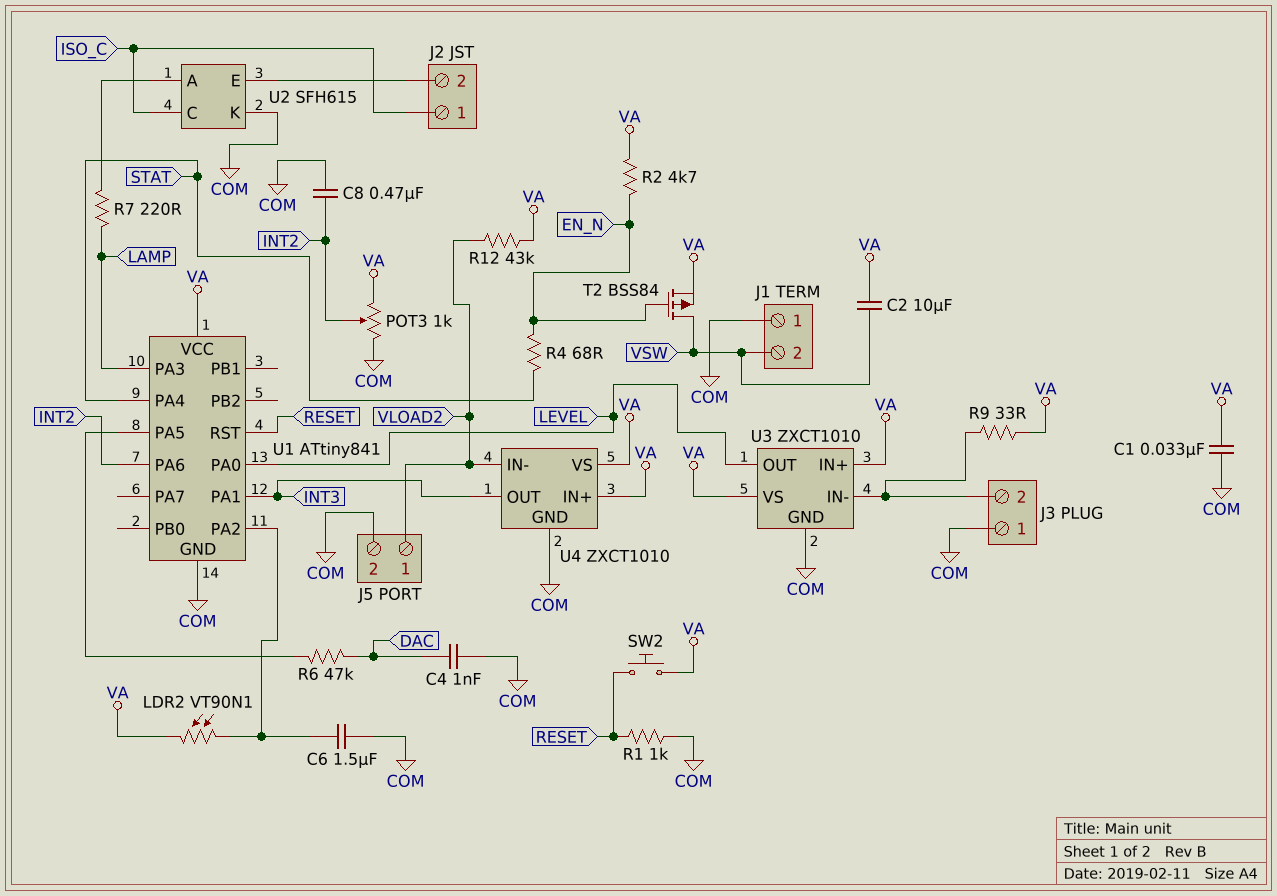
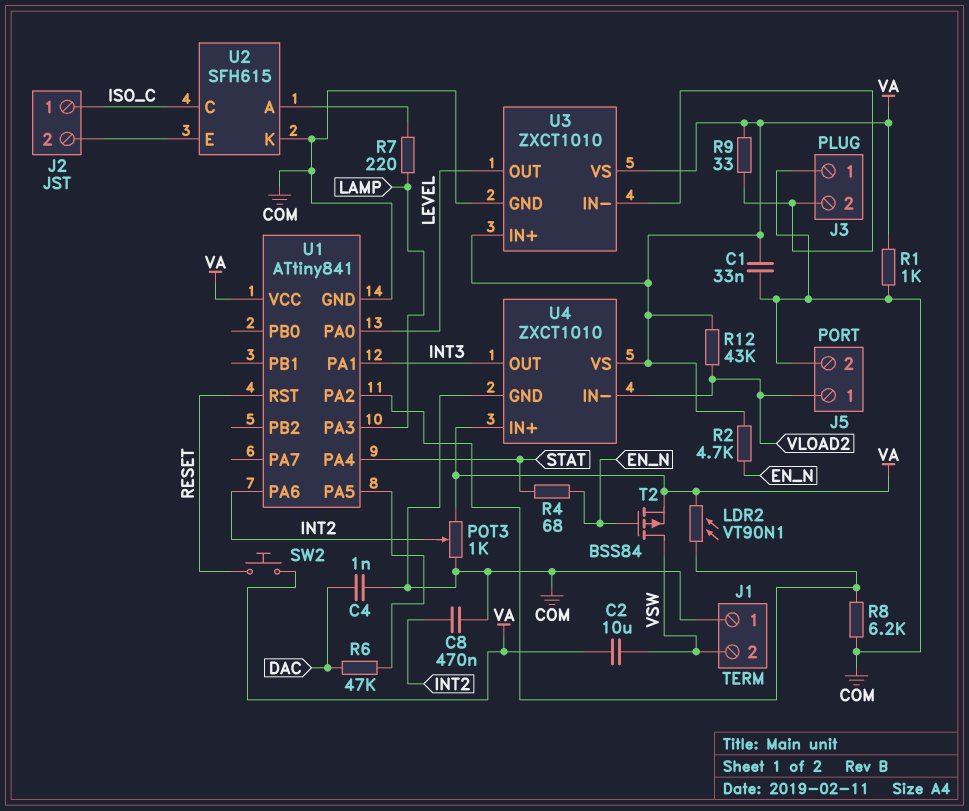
C6: 1.5uF (COM, U1/PA2) -> none
R1: 1k (COM, RESET) -> 1k (COM, VA)
R8: none -> 6.2k (COM, U1/PA2)

